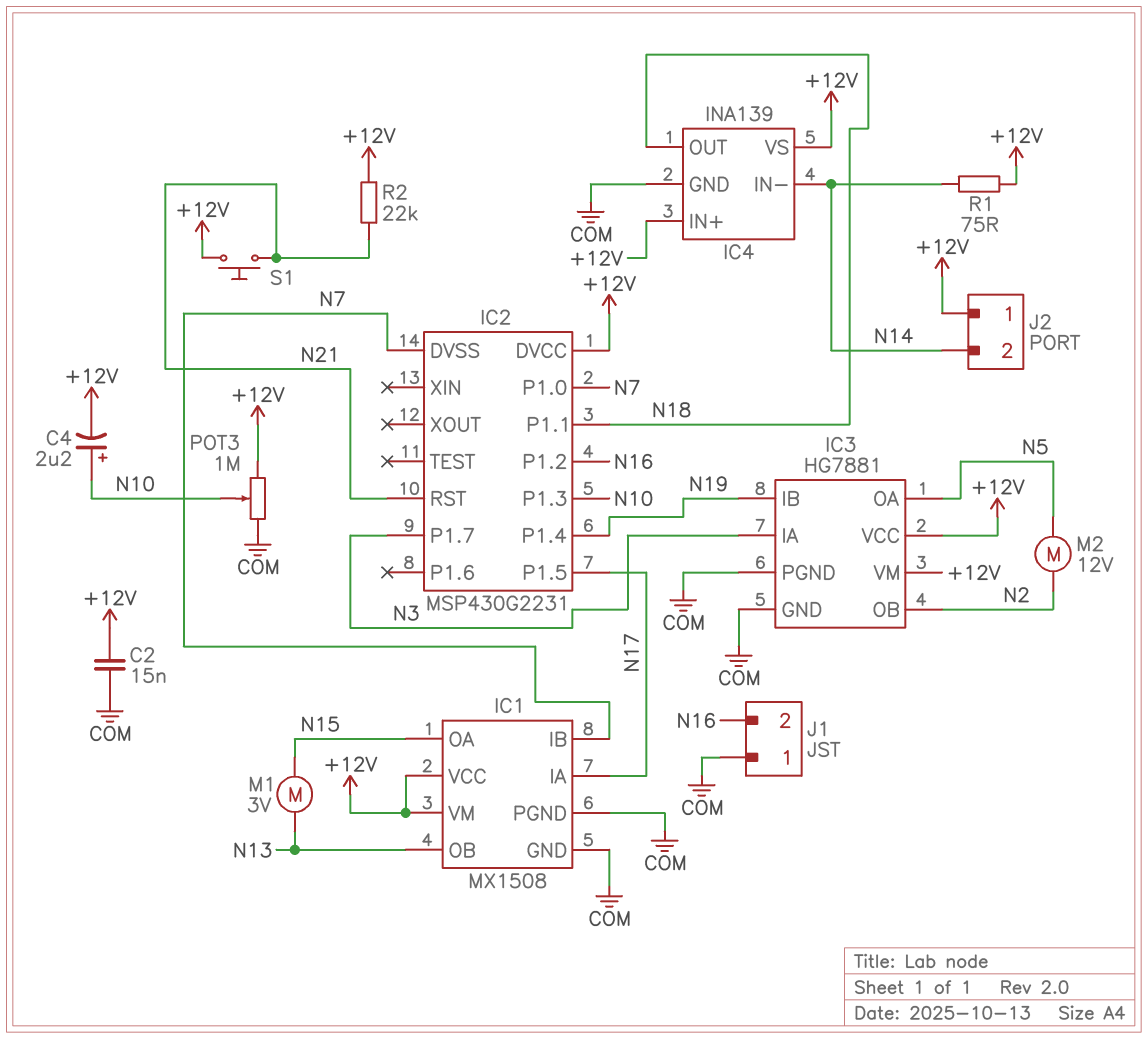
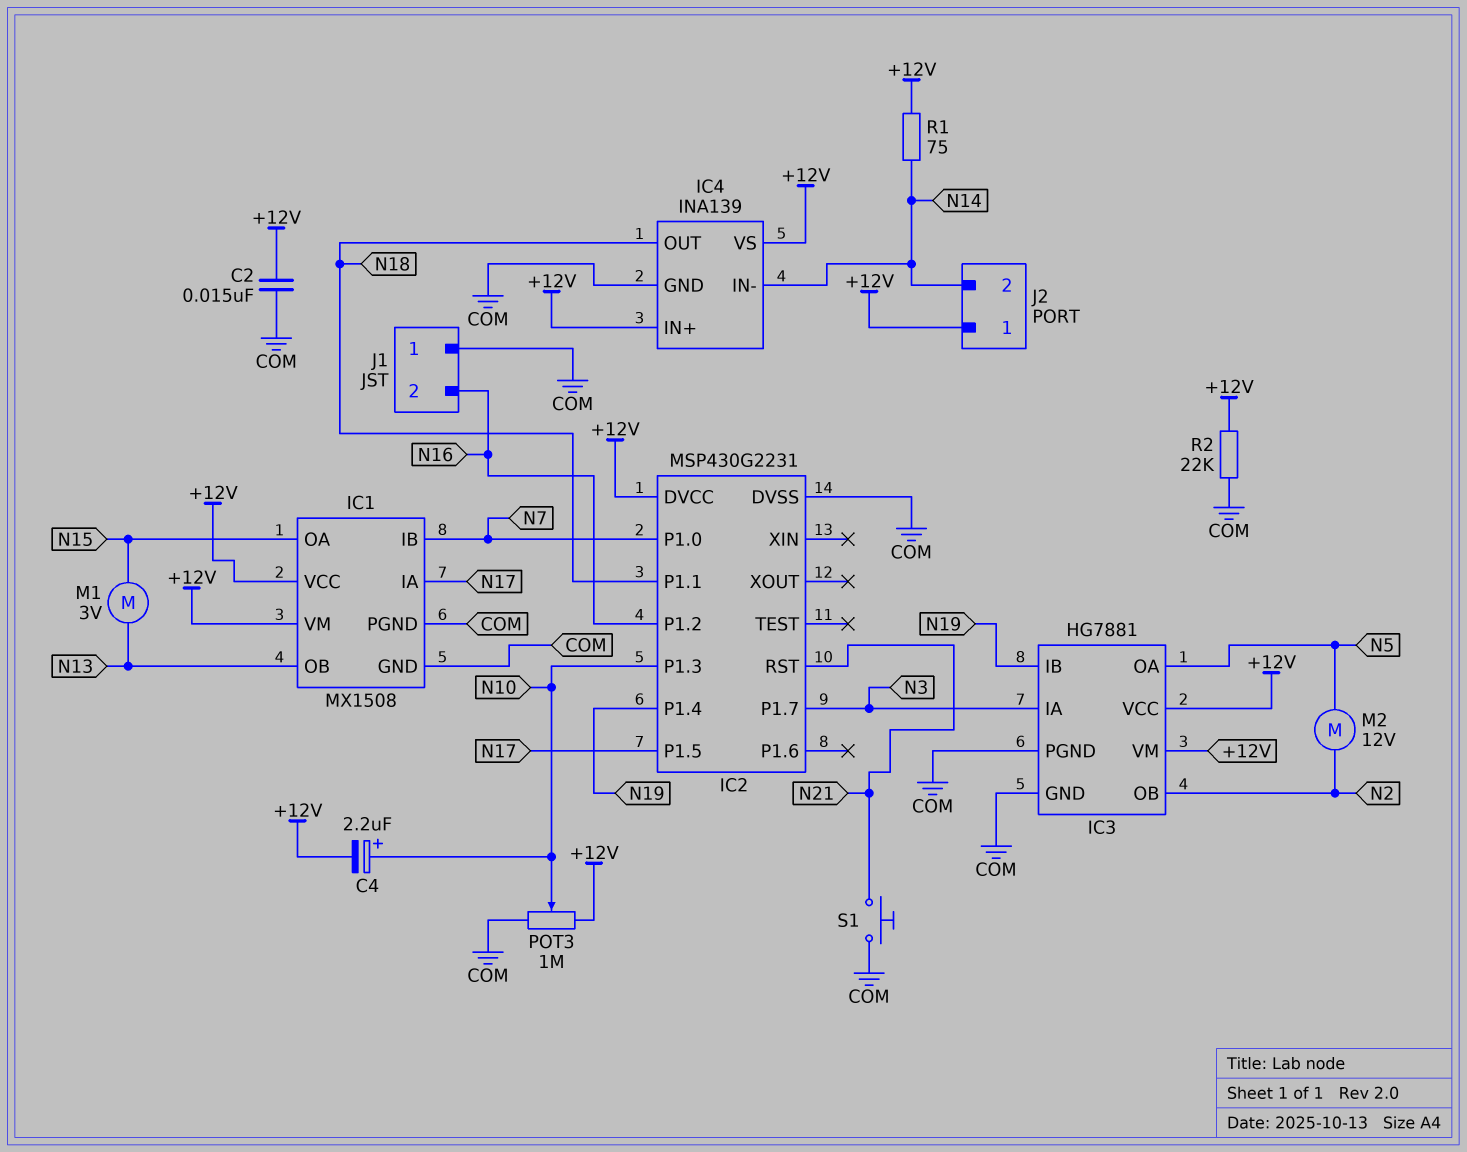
IC2 pin DVSS: N7 -> COM
R2: 22k (+12V, N21) -> 22k (+12V, COM)
S1: button (+12V, N21) -> button (COM, N21)

